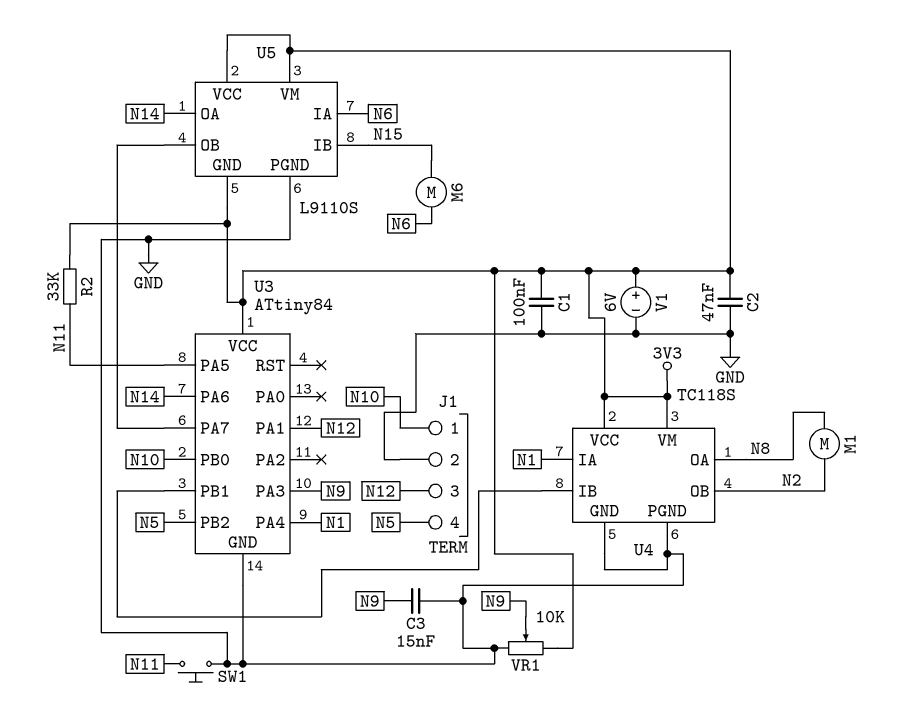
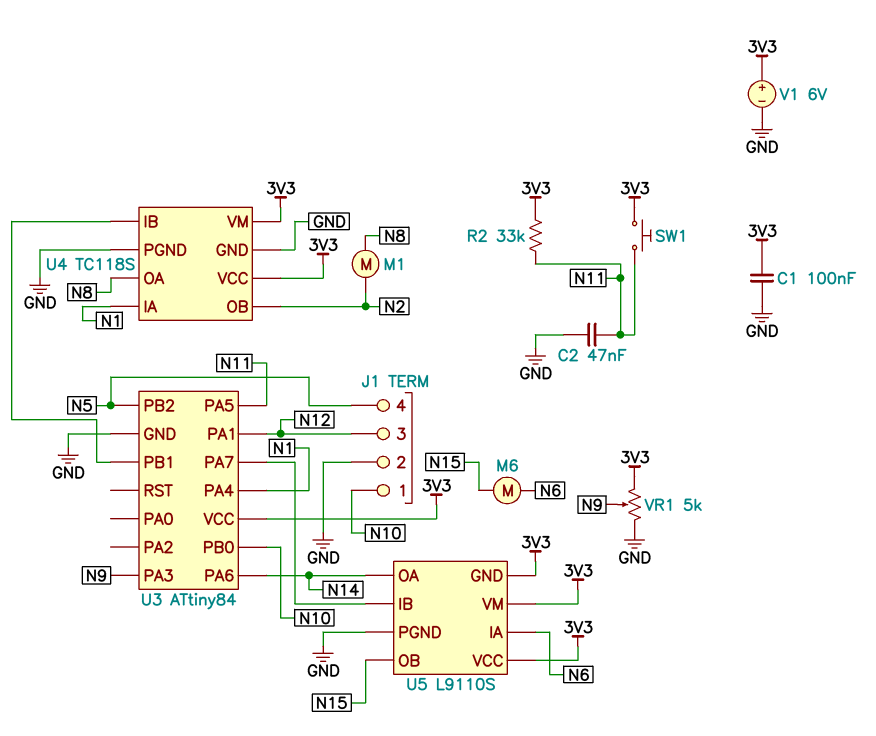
C2: 47nF (3V3, GND) -> 47nF (GND, N11)
C3: 15nF (GND, N9) -> none
SW1: button (GND, N11) -> button (3V3, N11)
U5 pin IB: N15 -> U3/PA7
U5 pin OB: U3/PA7 -> N15
VR1: 10k (3V3, GND, wiper N9) -> 5k (3V3, GND, wiper N9)

